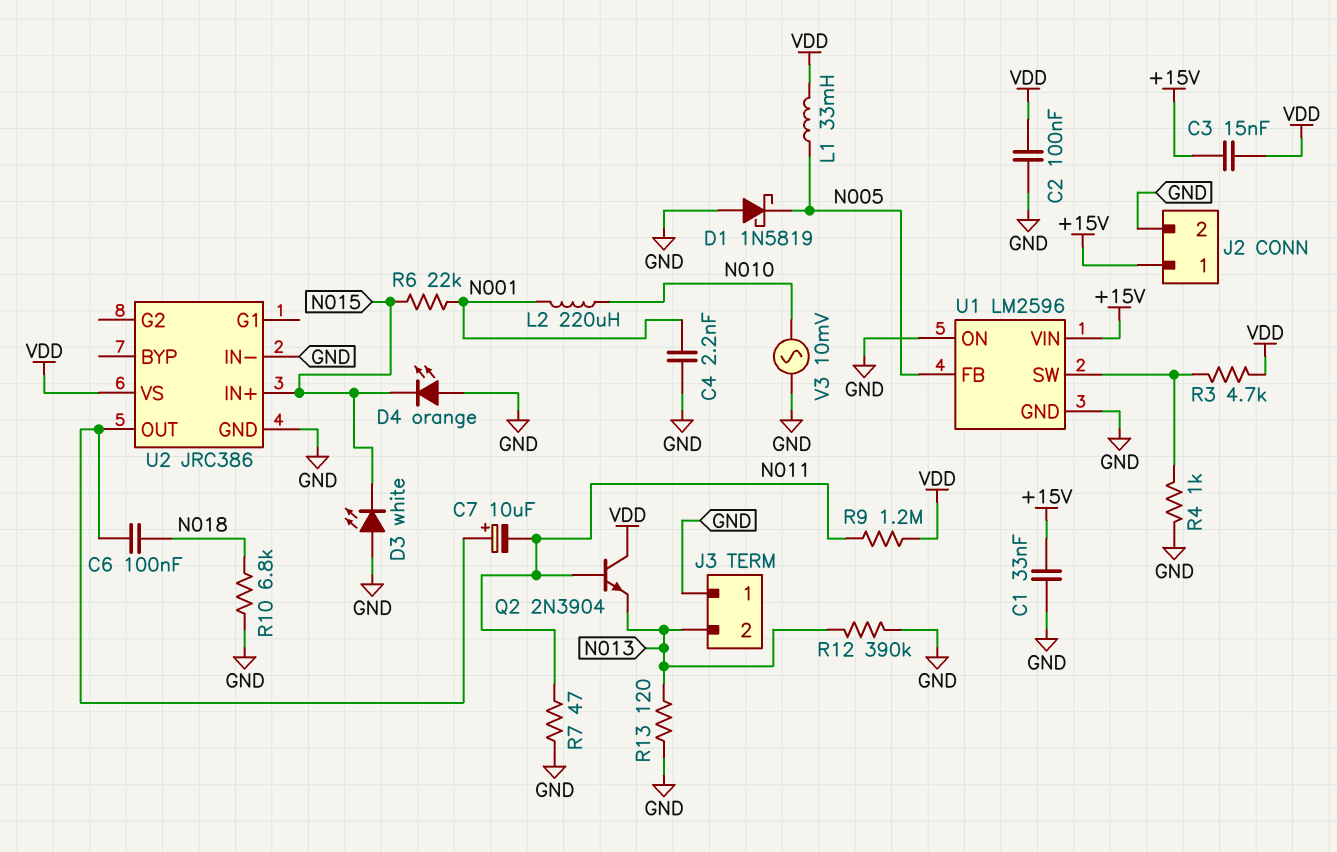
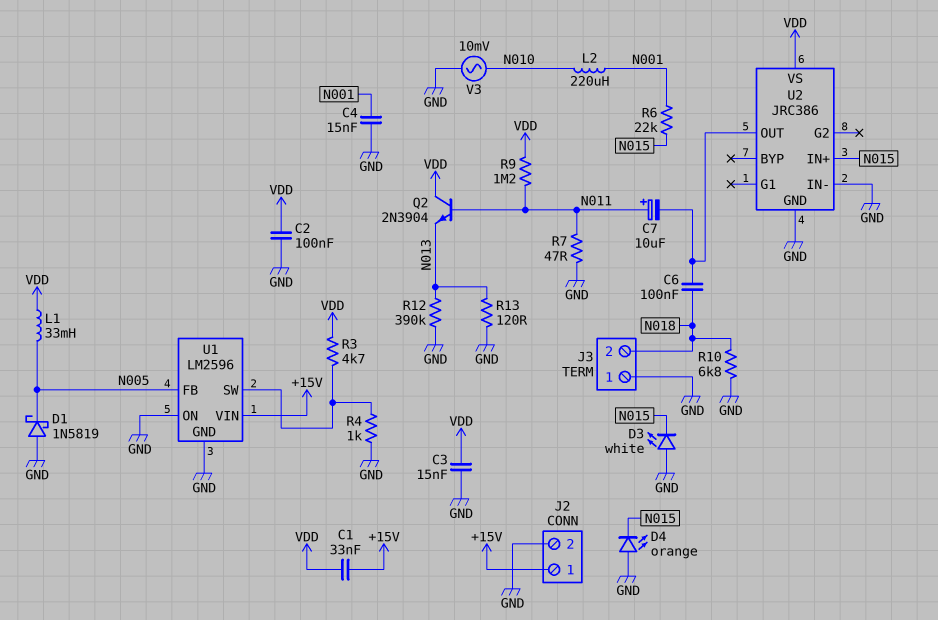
C1: 33nF (+15V, GND) -> 33nF (+15V, VDD)
C3: 15nF (+15V, VDD) -> 15nF (GND, VDD)
C4: 2.2nF (GND, N001) -> 15nF (GND, N001)
C7: 10uF (plus U2/OUT, minus N011) -> 10uF (plus N011, minus U2/OUT)
J3 pin 2: N013 -> N018

